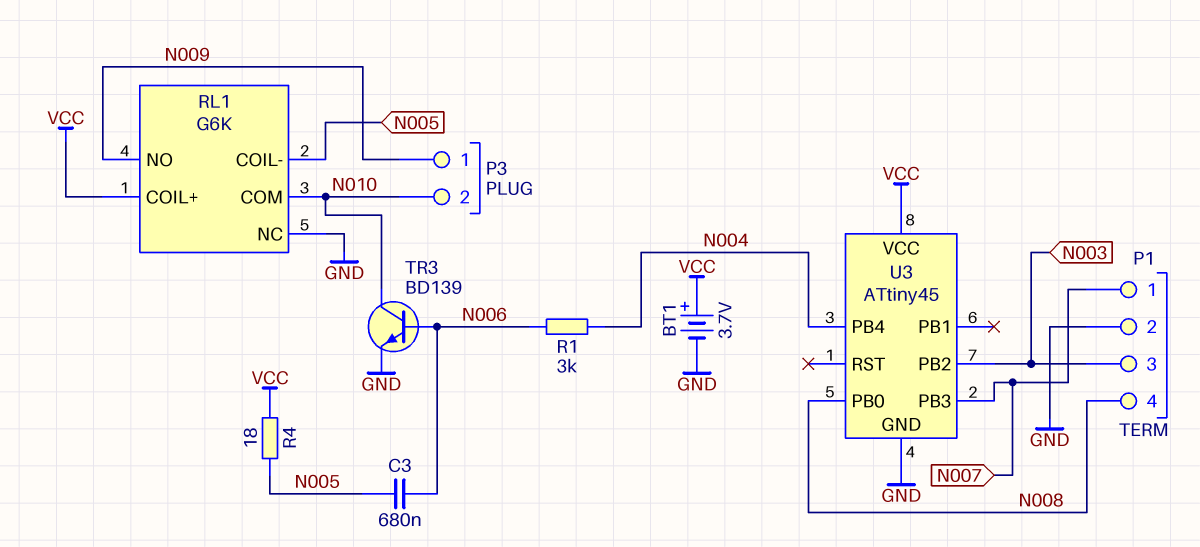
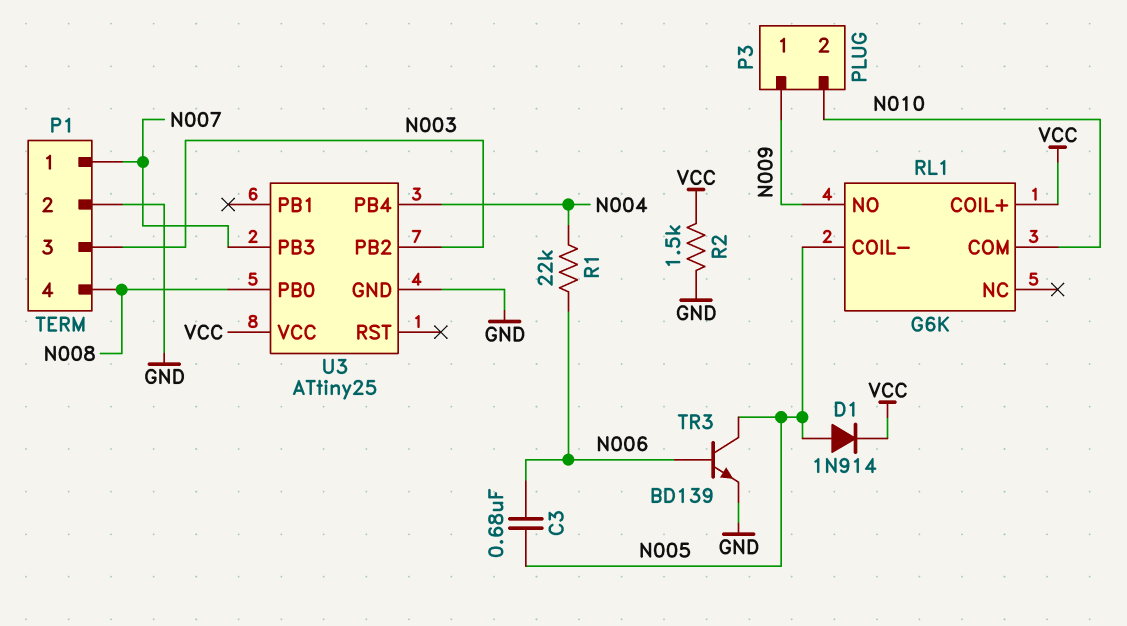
BT1: 3.7V (plus VCC, minus GND) -> none
D1: none -> diode 1N914 (A N005, K VCC)
R1: 3k (N004, N006) -> 22k (N004, N006)
R2: none -> 1.5k (GND, VCC)
R4: 18 (N005, VCC) -> none
RL1 pin NC: GND -> none
TR3: NPN BD139 (B N006, C N010, E GND) -> NPN BD139 (B N006, C N005, E GND)
U3: ATtiny45 -> ATtiny25

